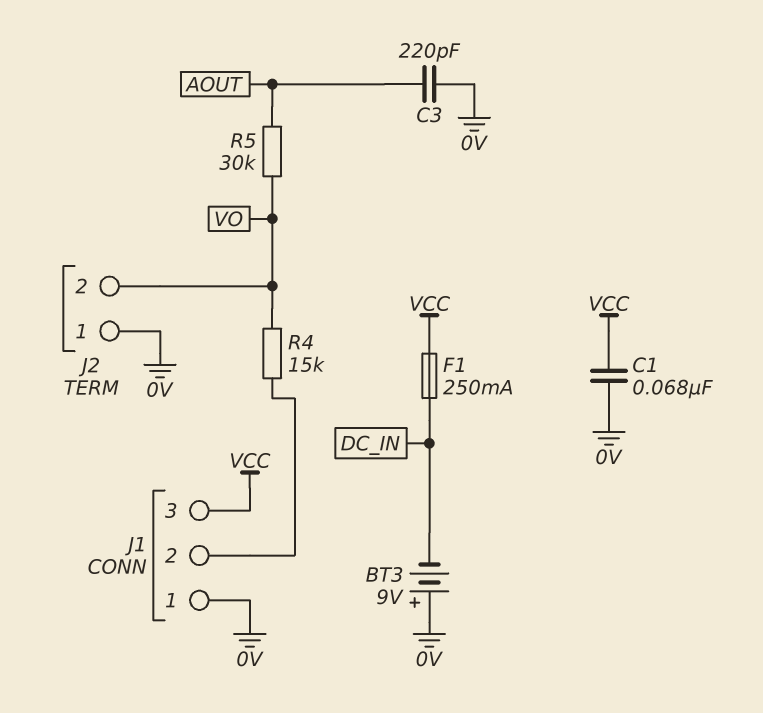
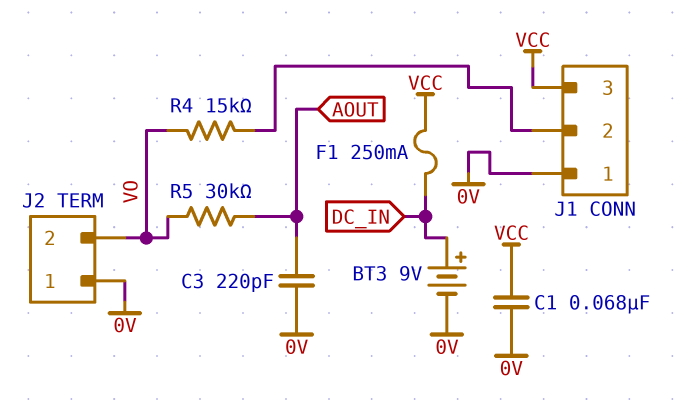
BT3: 9V (plus 0V, minus DC_IN) -> 9V (plus DC_IN, minus 0V)

